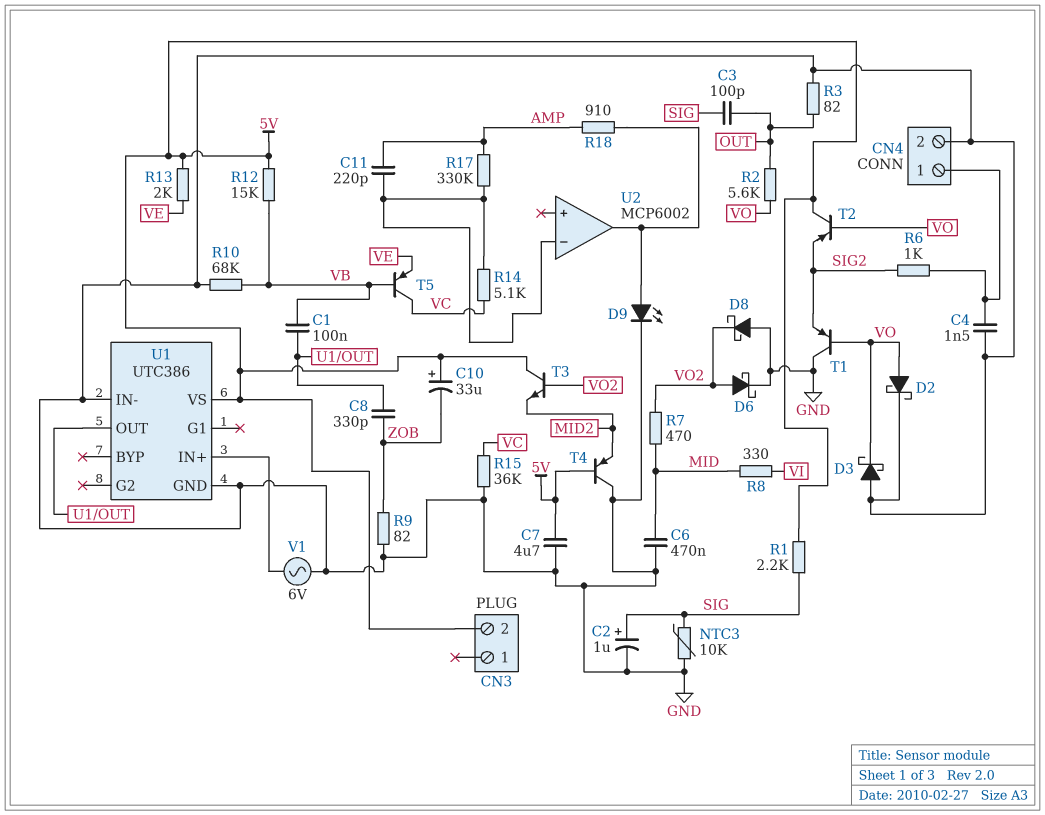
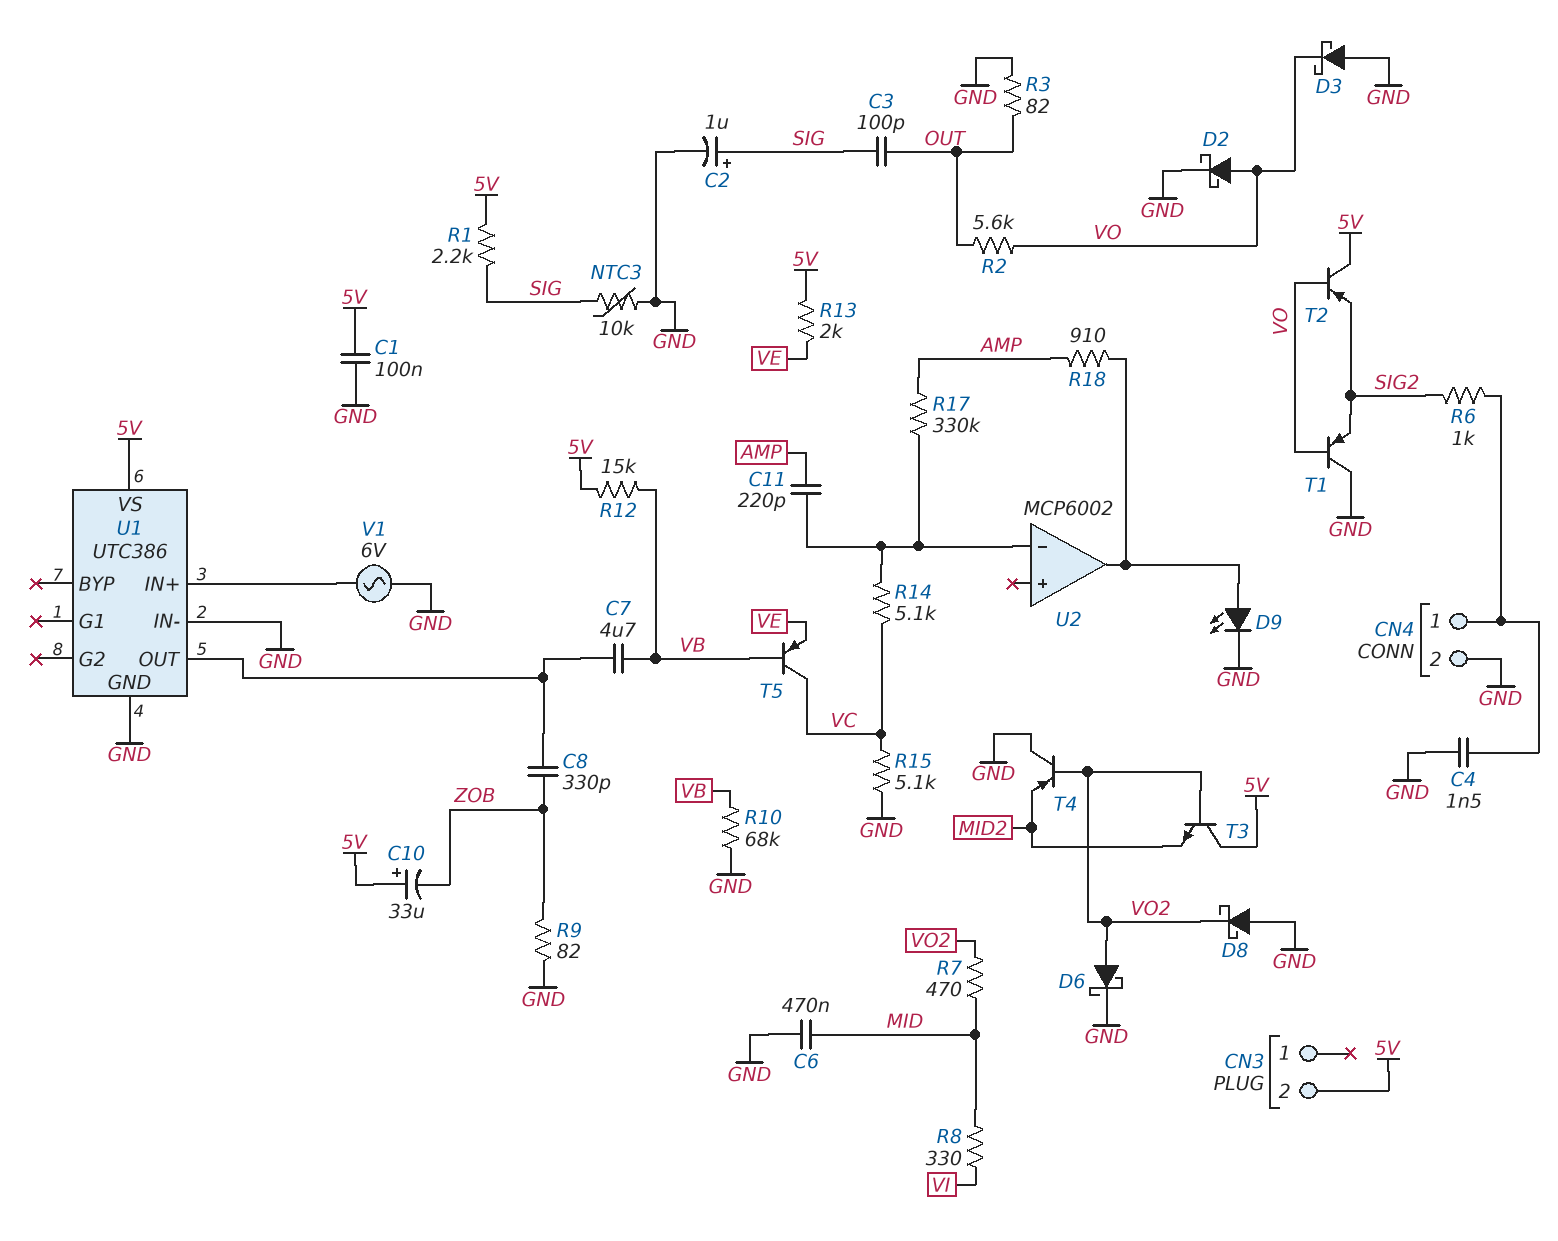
C1: 100nF (U1/OUT, VB) -> 100nF (5V, GND)
C7: 4.7uF (5V, GND) -> 4.7uF (U1/OUT, VB)
R15: 36k (GND, VC) -> 5.1k (GND, VC)
T4: PNP (B 5V, C GND, E MID2) -> PNP (B VO2, C GND, E MID2)

